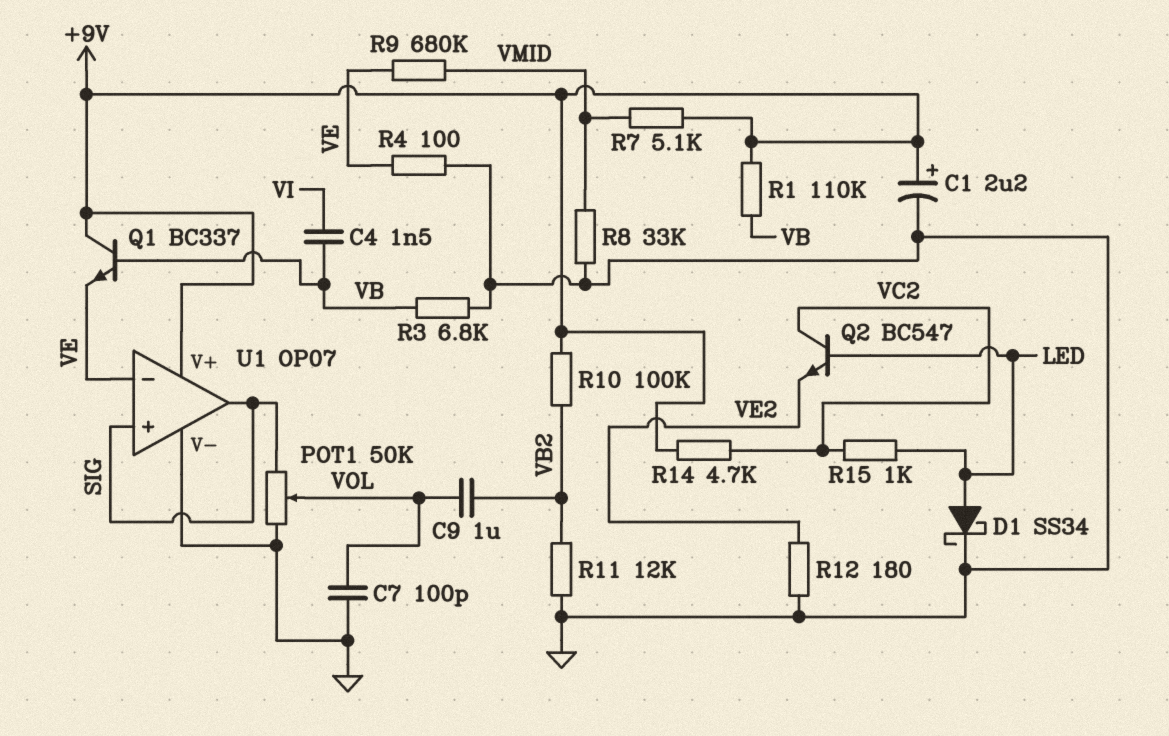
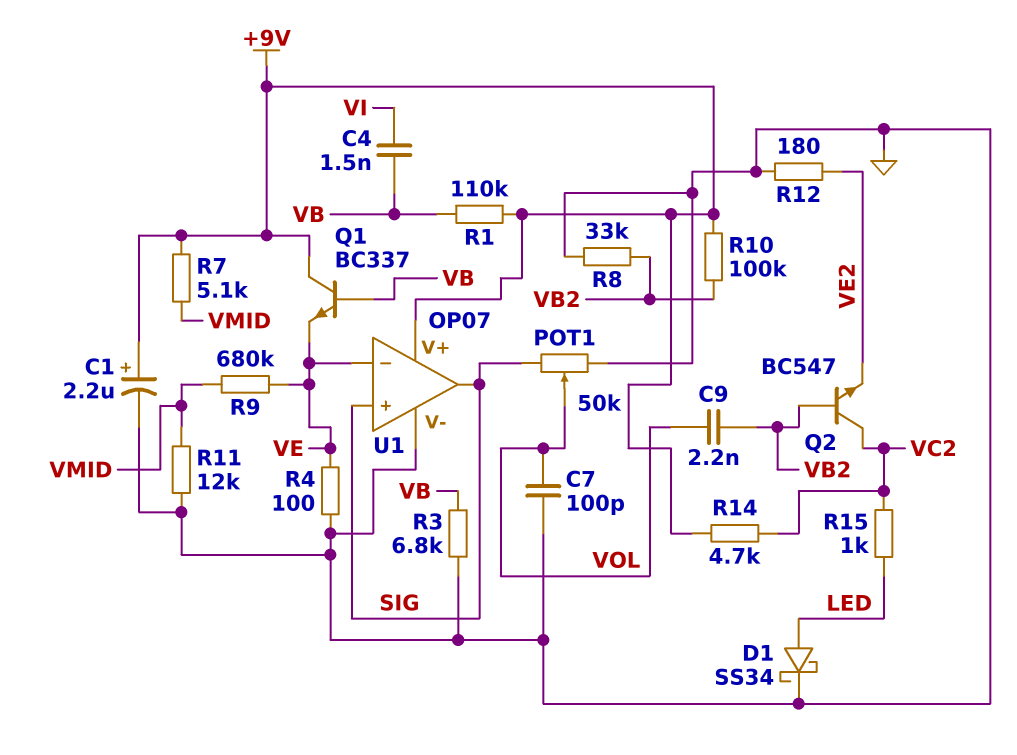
C9: 1uF (VB2, VOL) -> 2.2nF (VB2, VOL)
Q2: NPN BC547 (B LED, C VC2, E VE2) -> NPN BC547 (B VB2, C VC2, E VE2)
R8: 33k (GND, VMID) -> 33k (GND, VB2)
R11: 12k (GND, VB2) -> 12k (GND, VMID)

